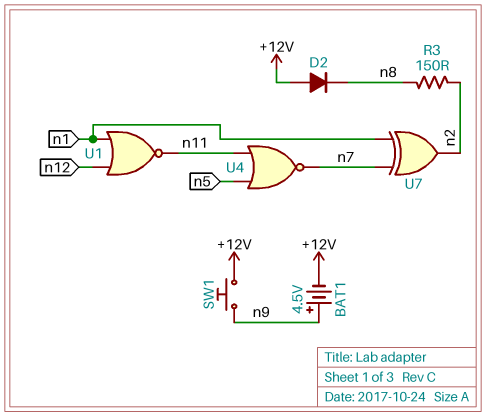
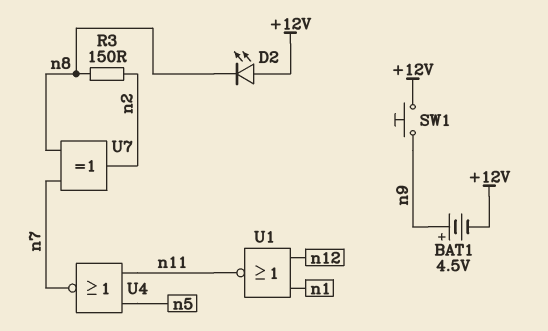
D2: diode (A +12V, K n8) -> LED (A +12V, K n8)
U7: XOR (in n1, in n7, out n2) -> XOR (in n7, in n8, out n2)

